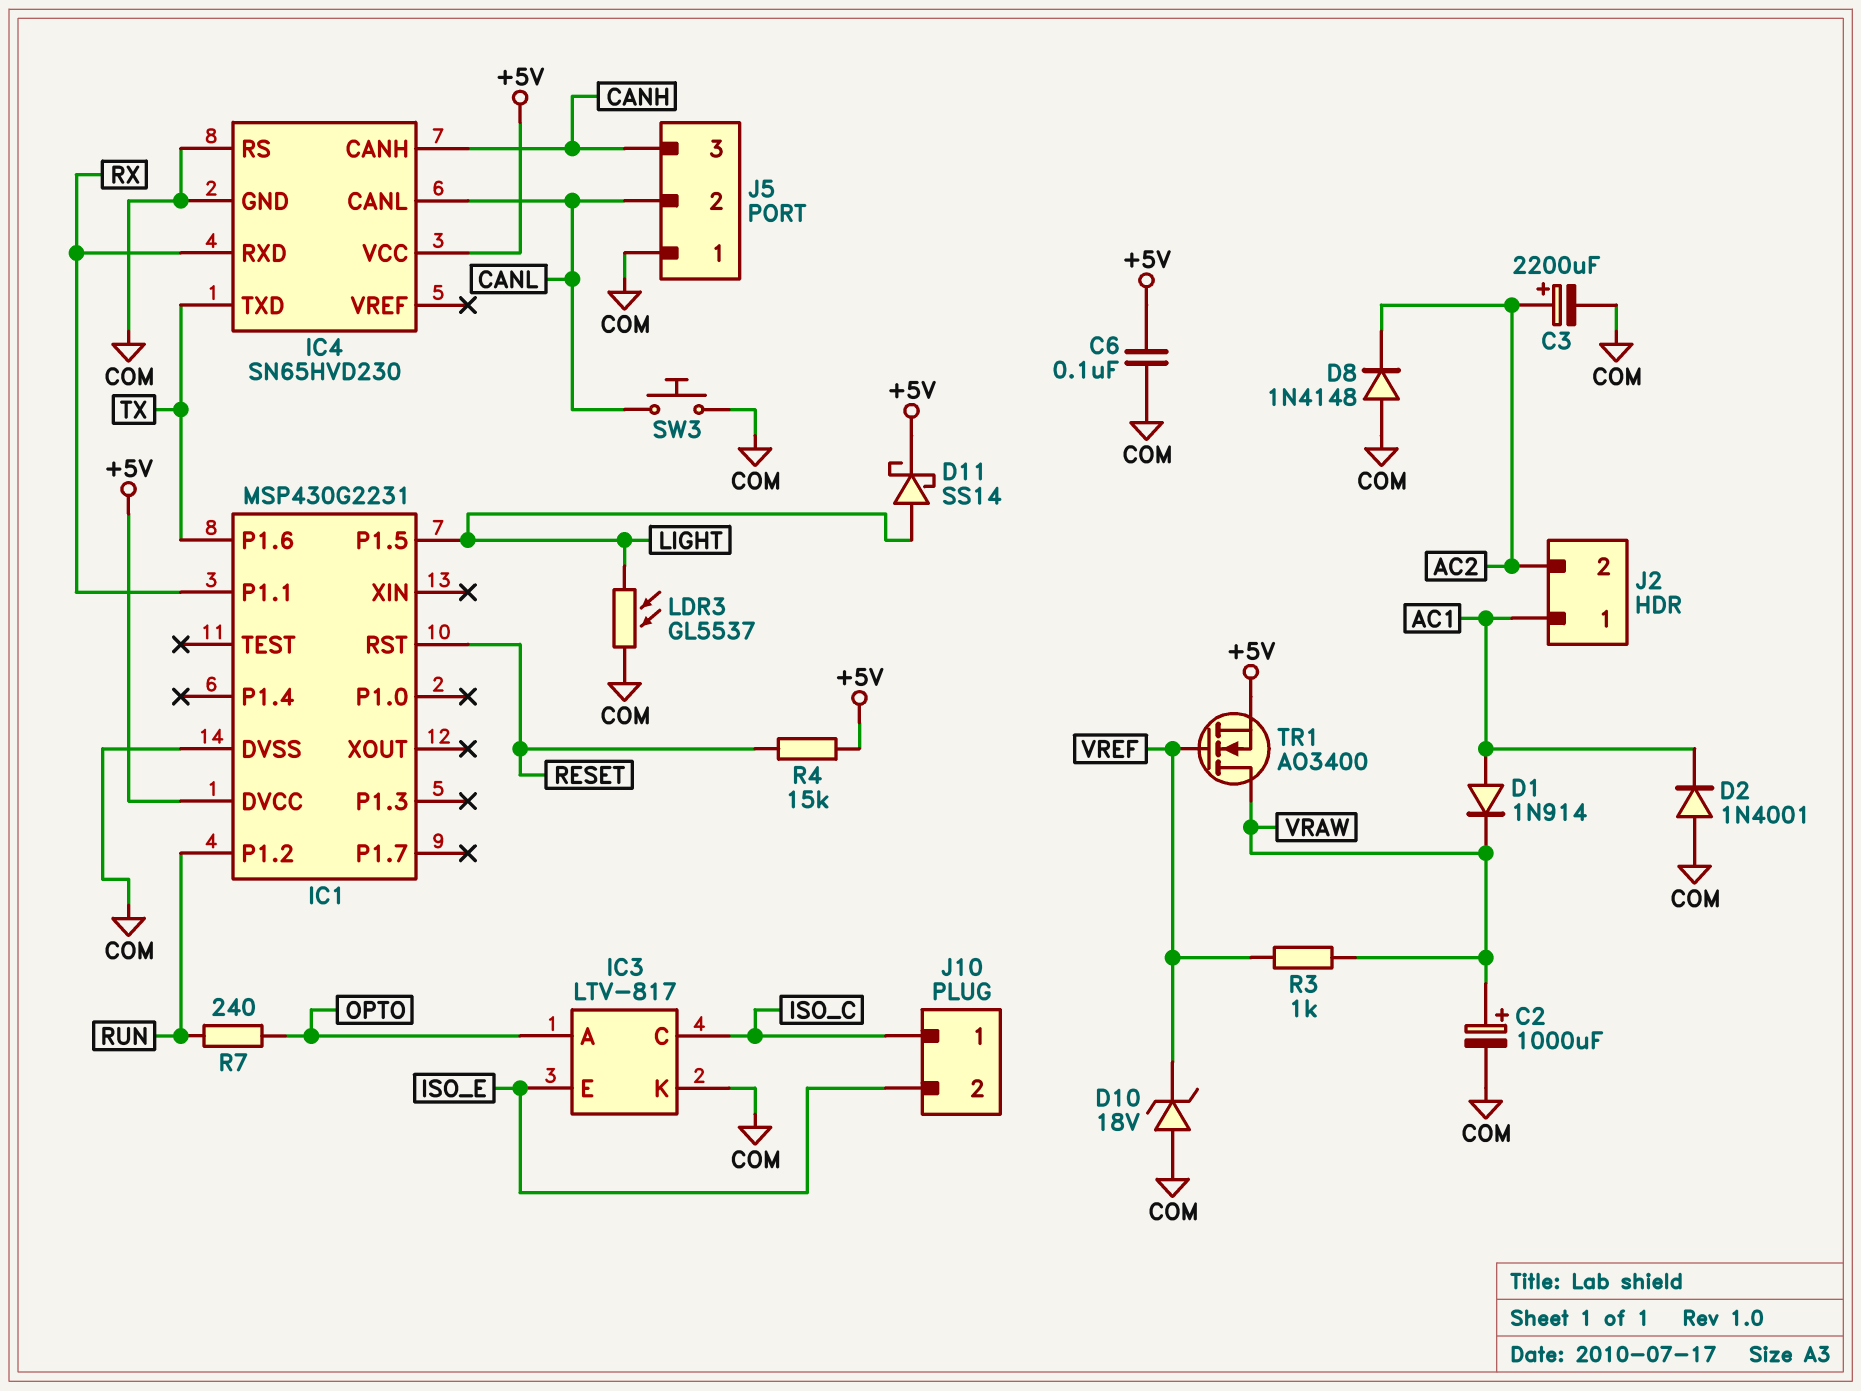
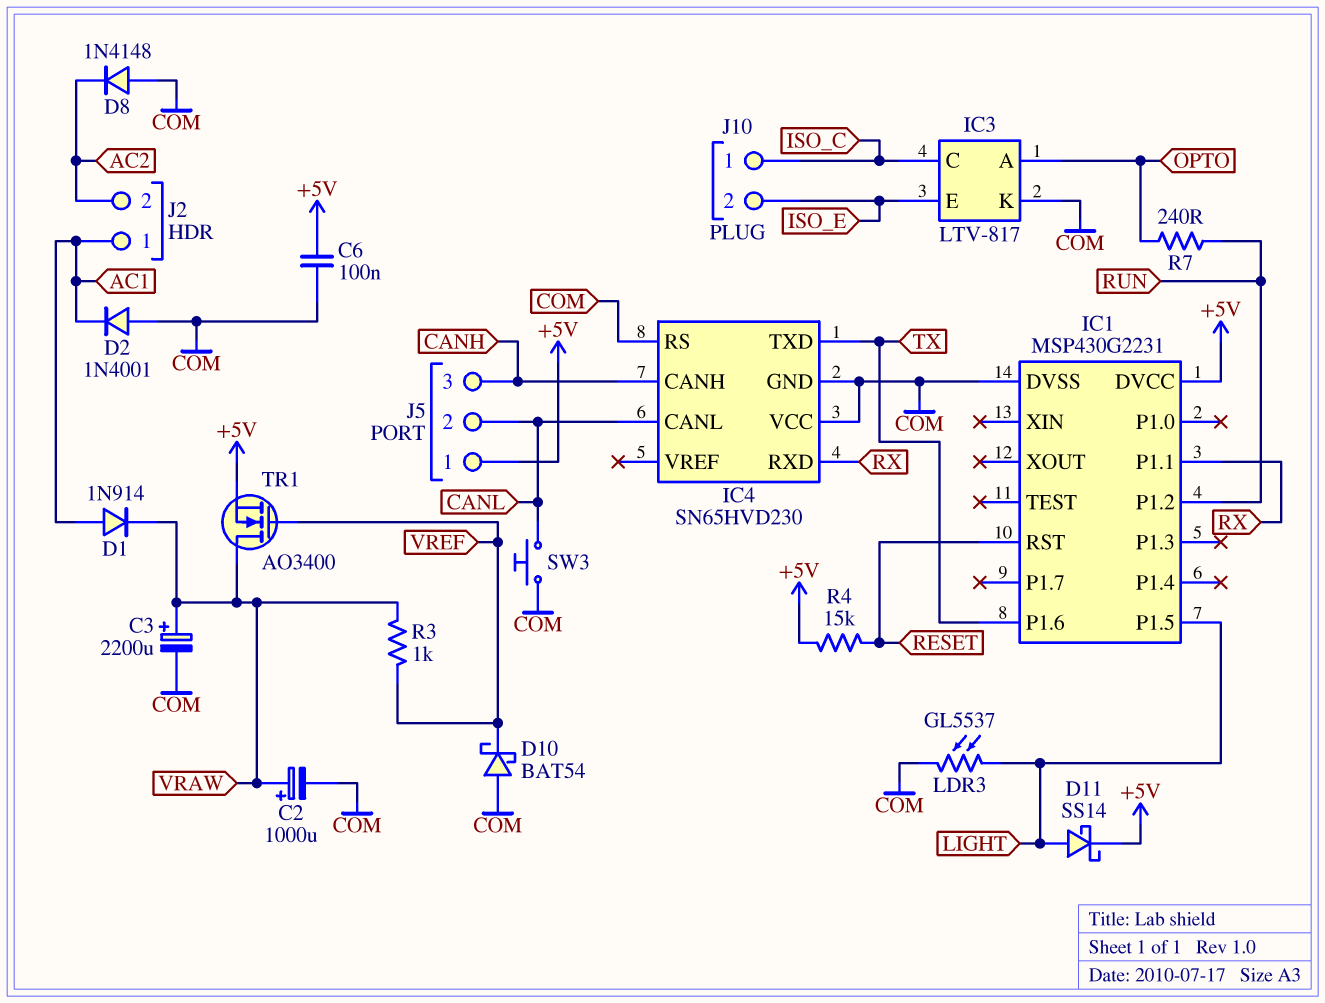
C3: 2200uF (plus AC2, minus COM) -> 2200uF (plus VRAW, minus COM)
D10: zener 18V (A COM, K VREF) -> schottky BAT54 (A COM, K VREF)
IC4 pin VCC: +5V -> COM
J5 pin 1: COM -> +5V

